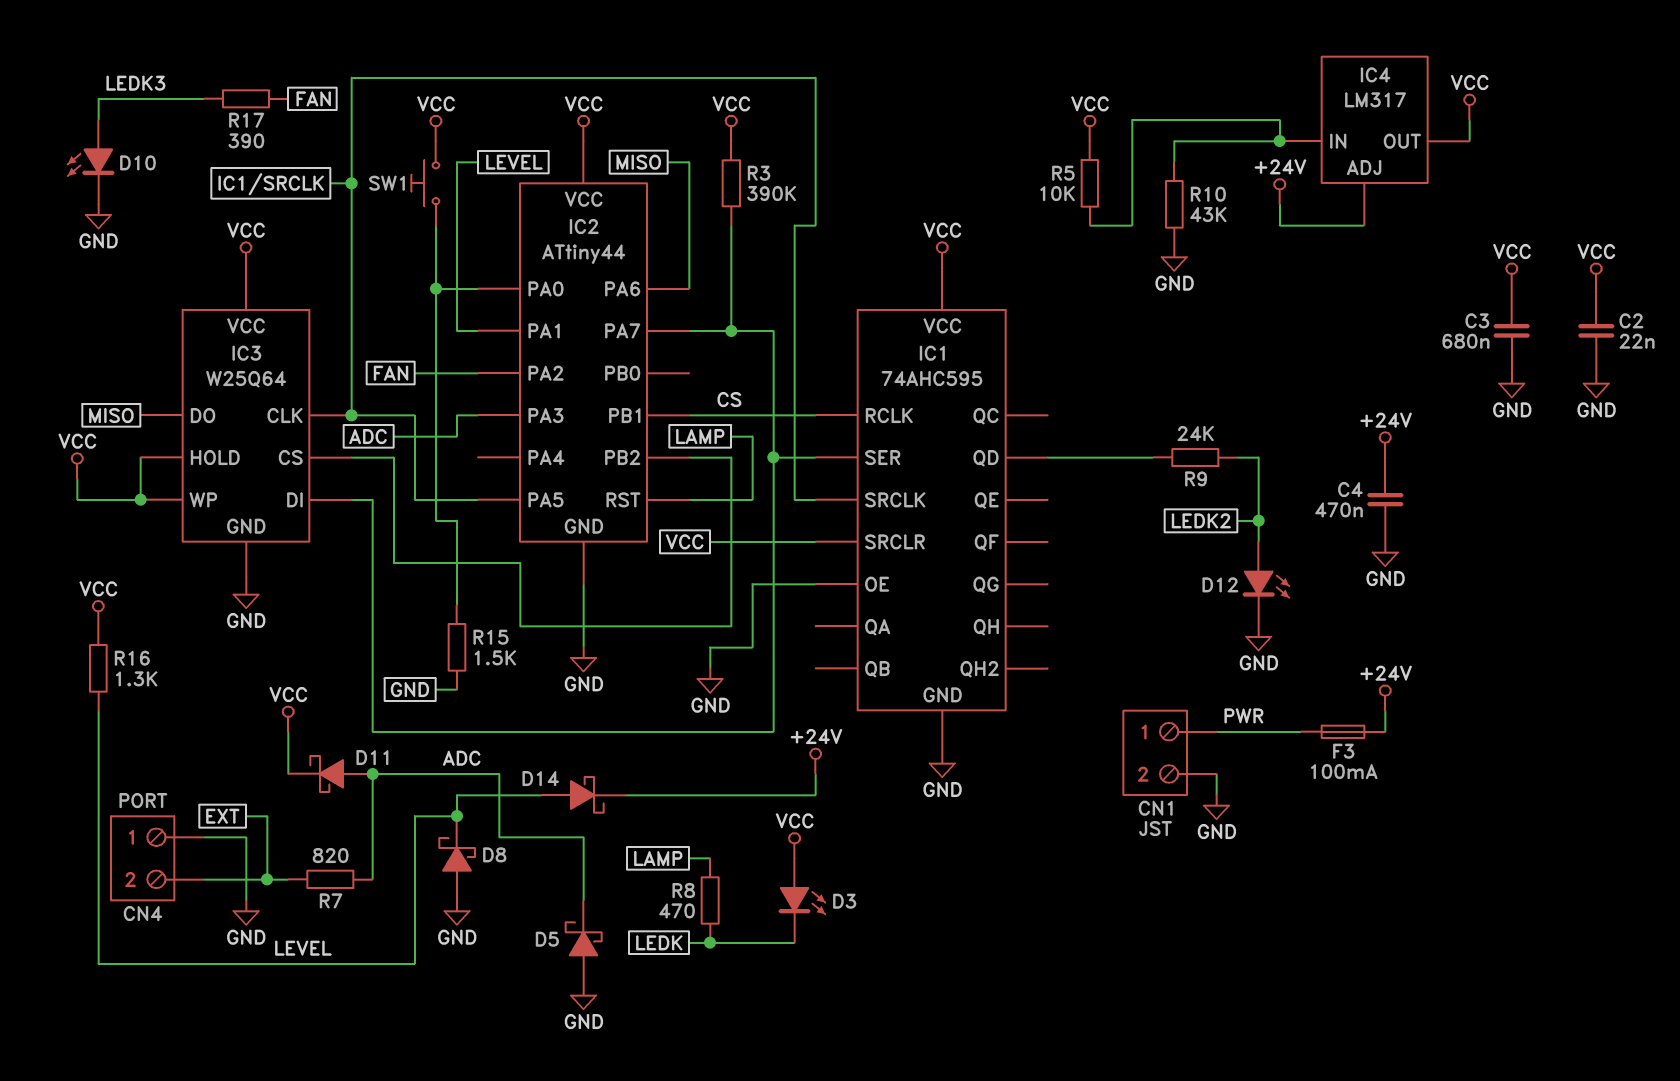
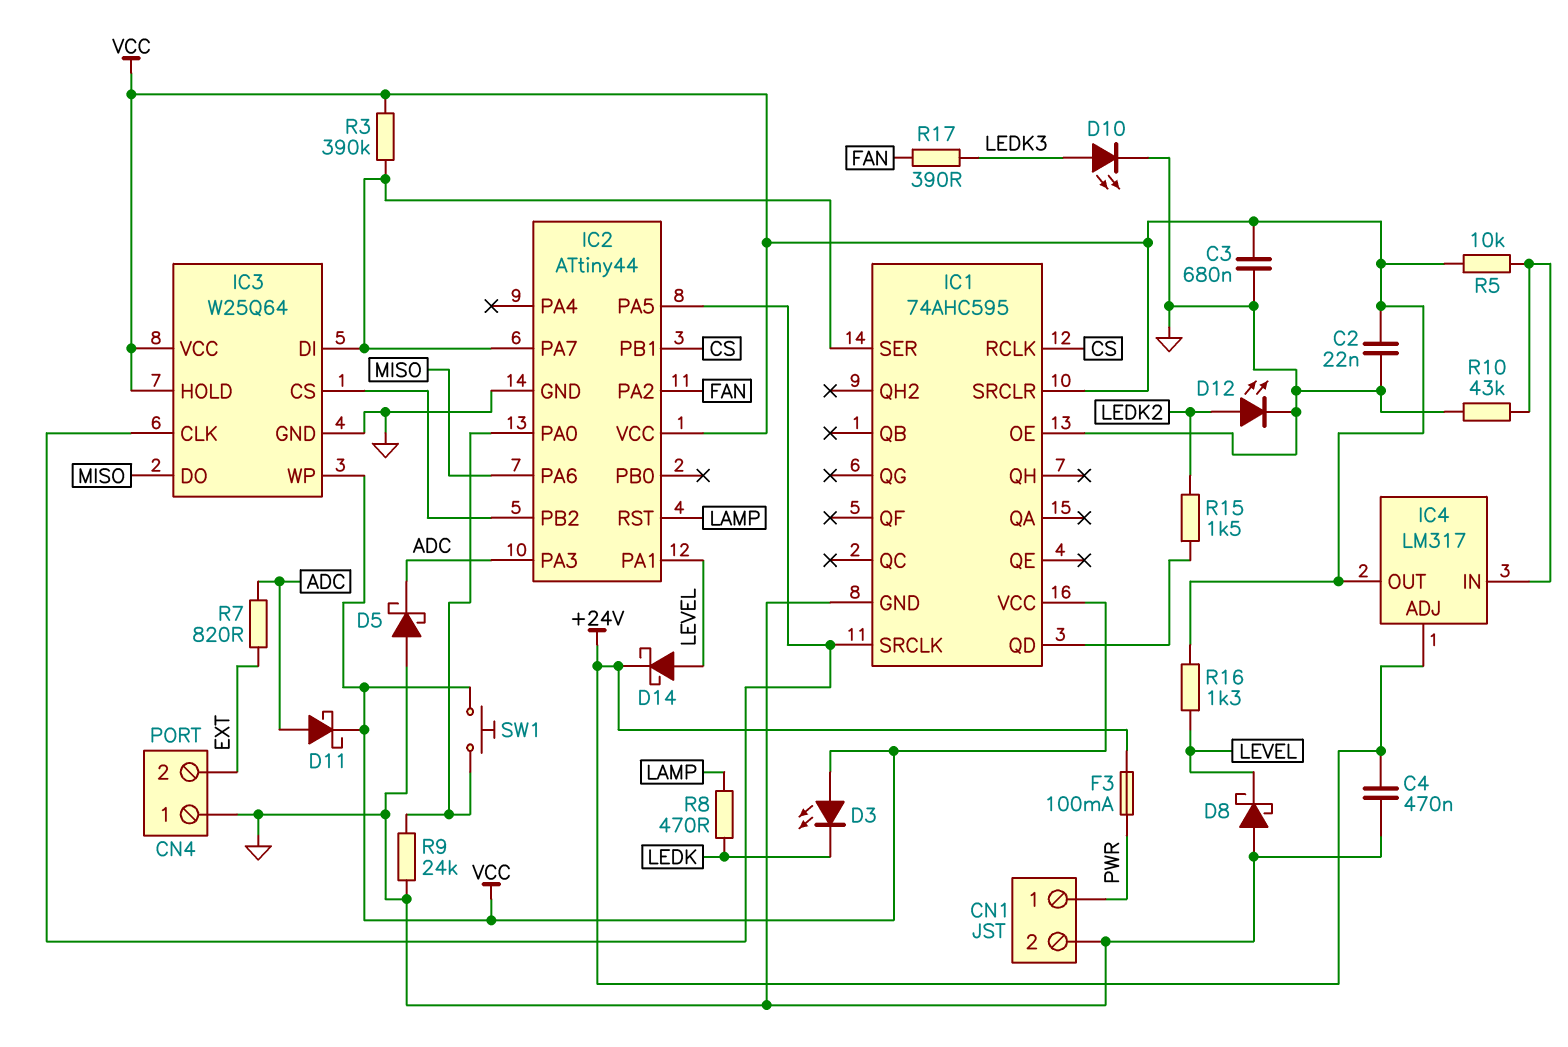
R9: 24k (IC1/QD, LEDK2) -> 24k (GND, IC2/PA0)
R15: 1.5k (GND, IC2/PA0) -> 1.5k (IC1/QD, LEDK2)

